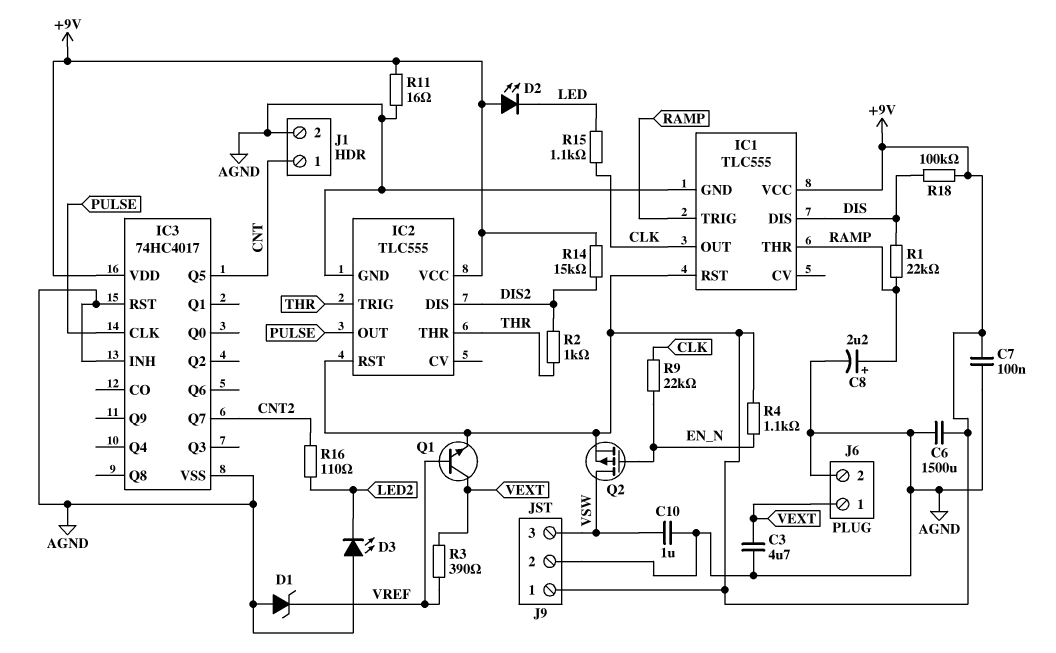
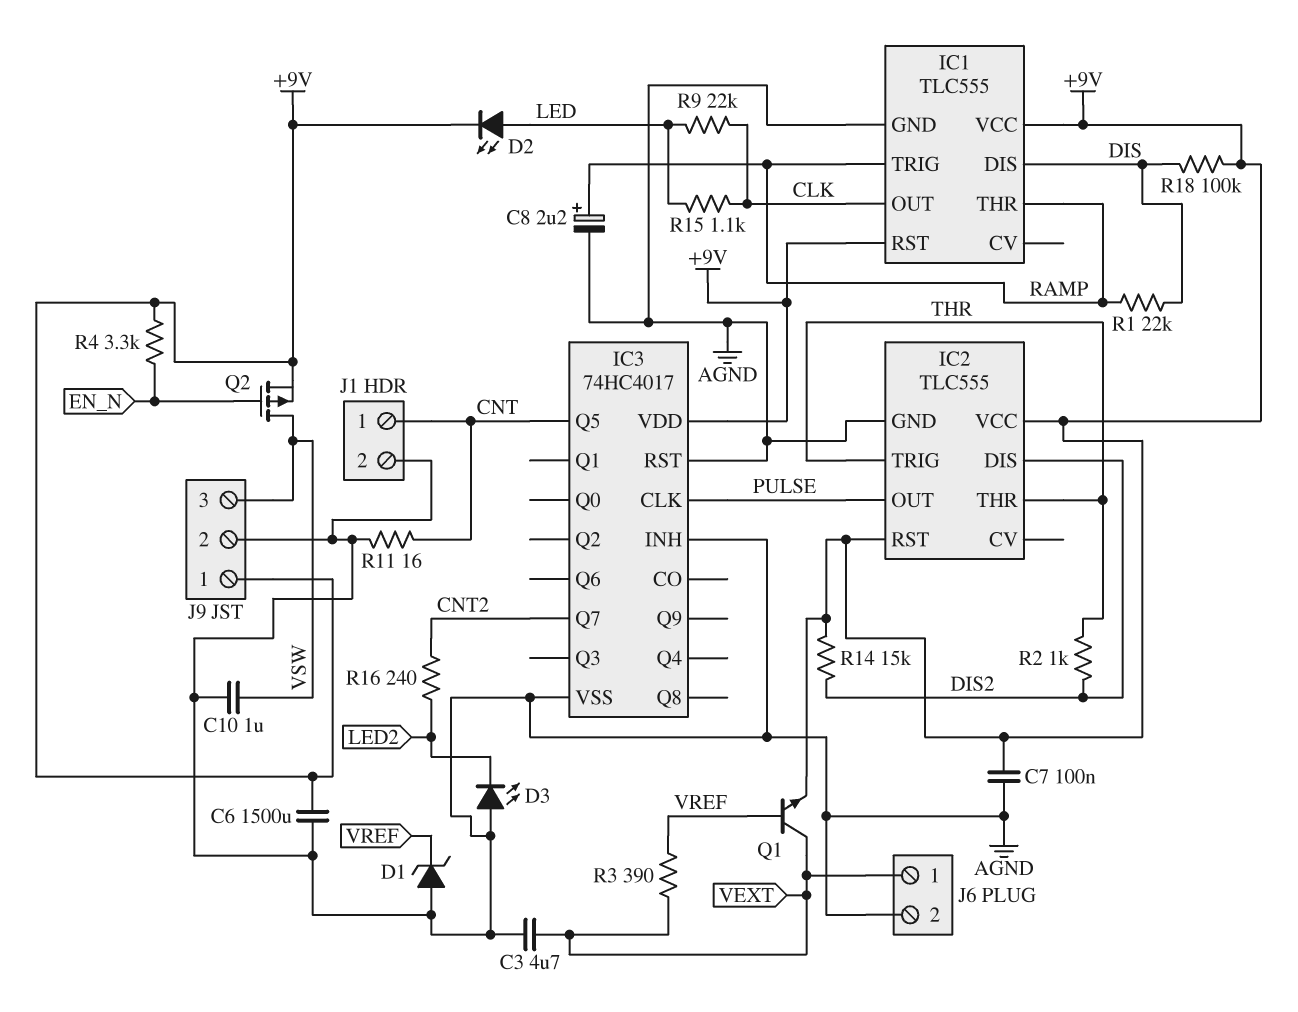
D2: LED (A +9V, K LED) -> LED (A LED, K +9V)
R4: 1.1k (+9V, EN_N) -> 3.3k (+9V, EN_N)
R9: 22k (CLK, EN_N) -> 22k (CLK, LED)
R11: 16 (+9V, AGND) -> 16 (AGND, CNT)
R16: 110 (CNT2, LED2) -> 240 (CNT2, LED2)

